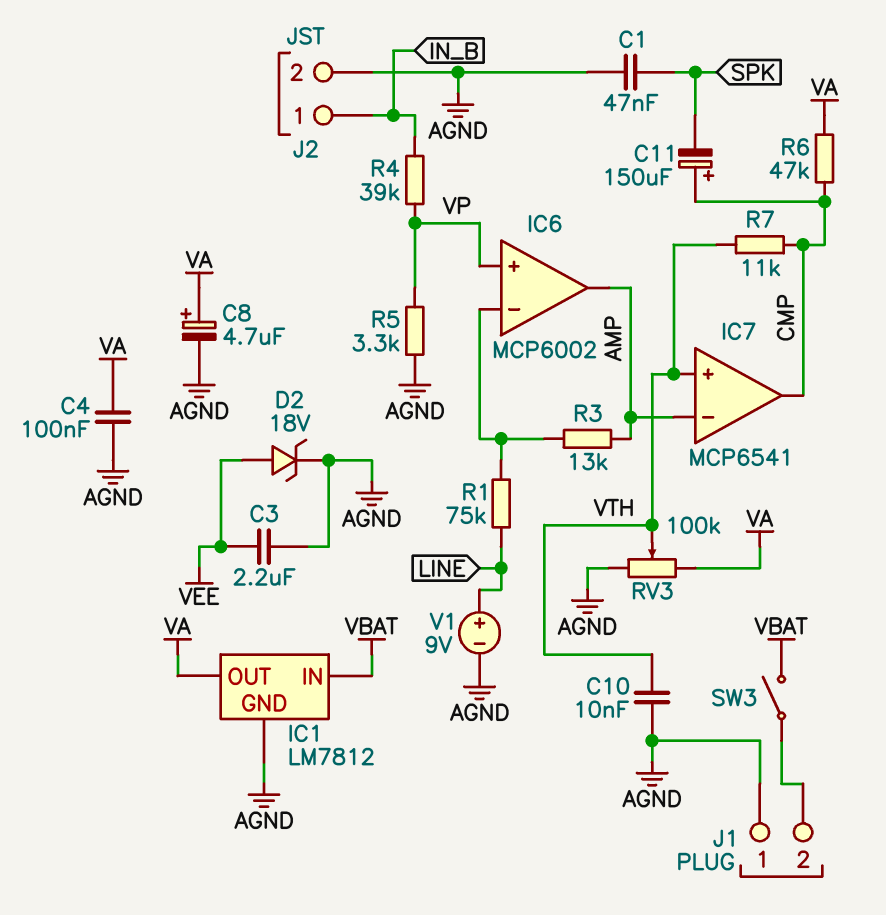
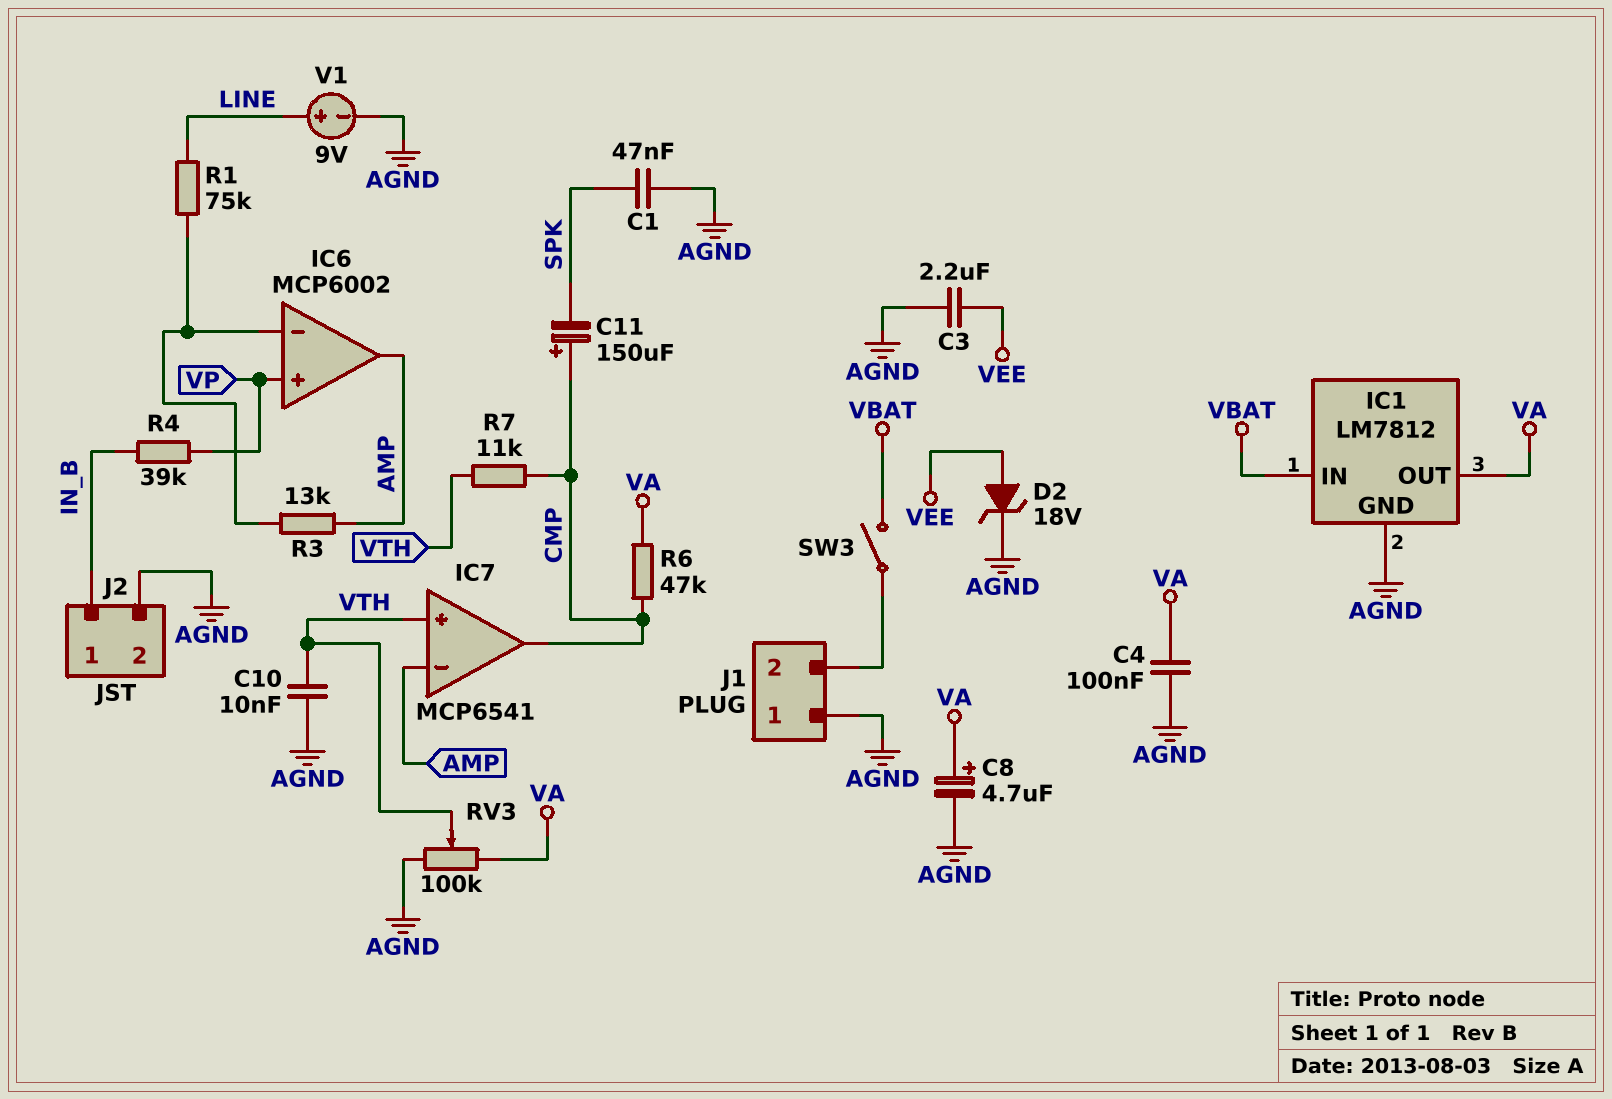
R5: 3.3k (AGND, VP) -> none

